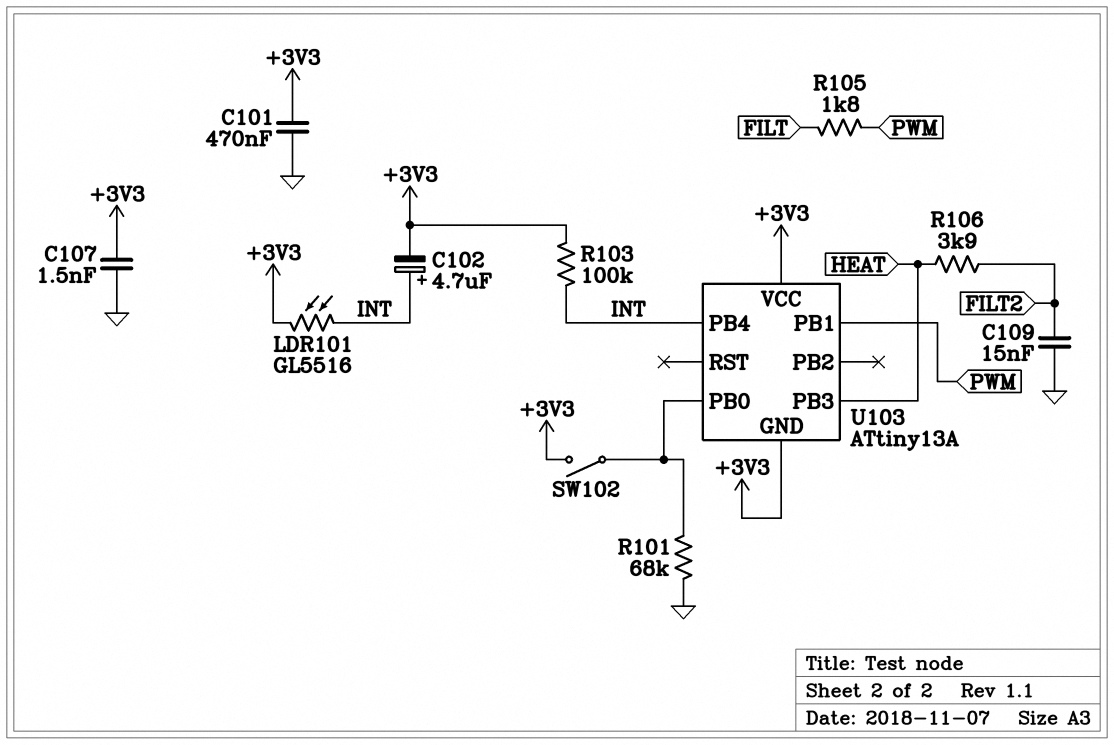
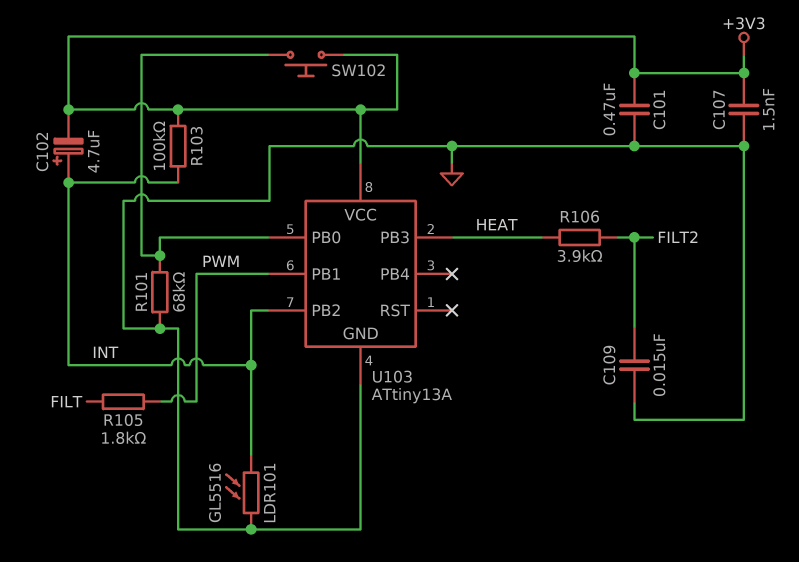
LDR101: GL5516 (+3V3, INT) -> GL5516 (GND, INT)
SW102: switch (+3V3, U103/PB0) -> button (+3V3, U103/PB0)
U103 pin GND: +3V3 -> GND
U103 pin PB2: none -> INT
U103 pin PB4: INT -> none

